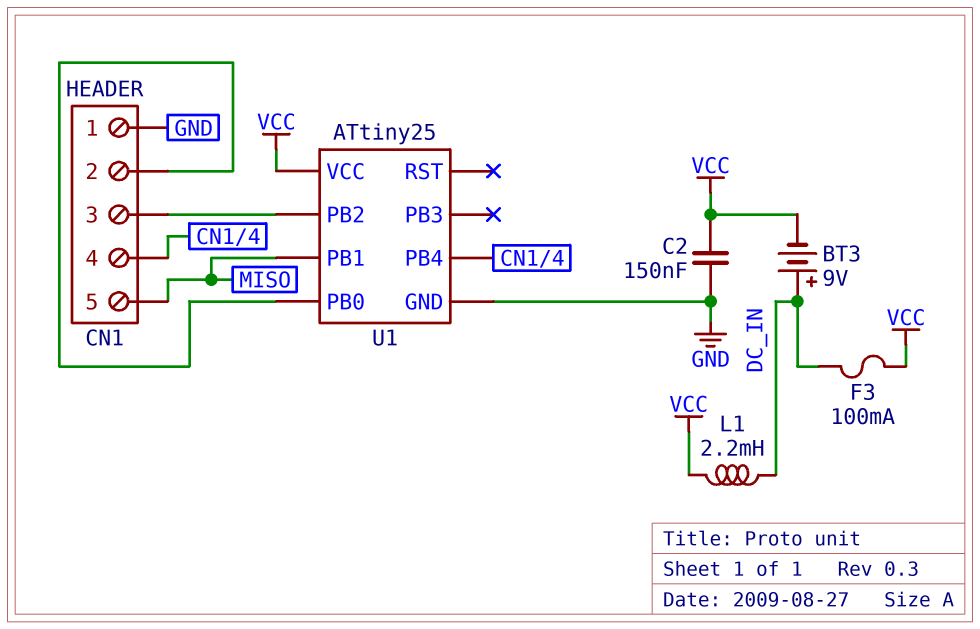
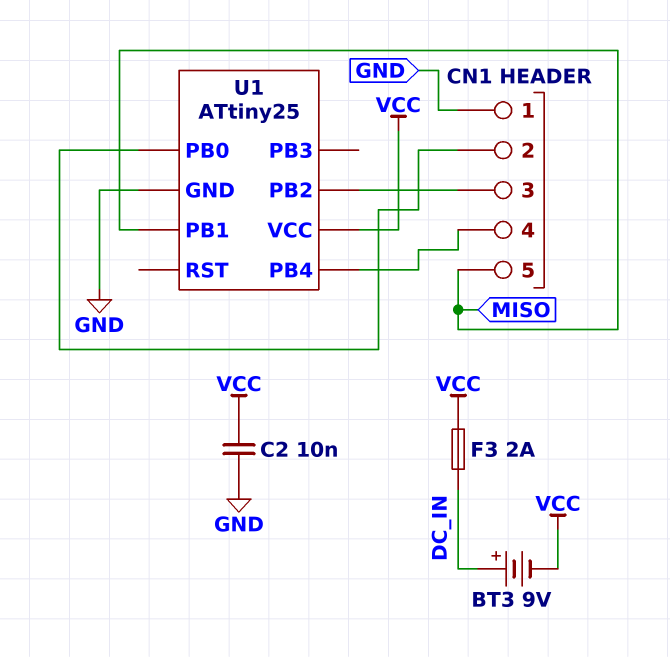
C2: 150nF (GND, VCC) -> 10nF (GND, VCC)
F3: 100mA (DC_IN, VCC) -> 2A (DC_IN, VCC)
L1: 2.2mH (DC_IN, VCC) -> none

